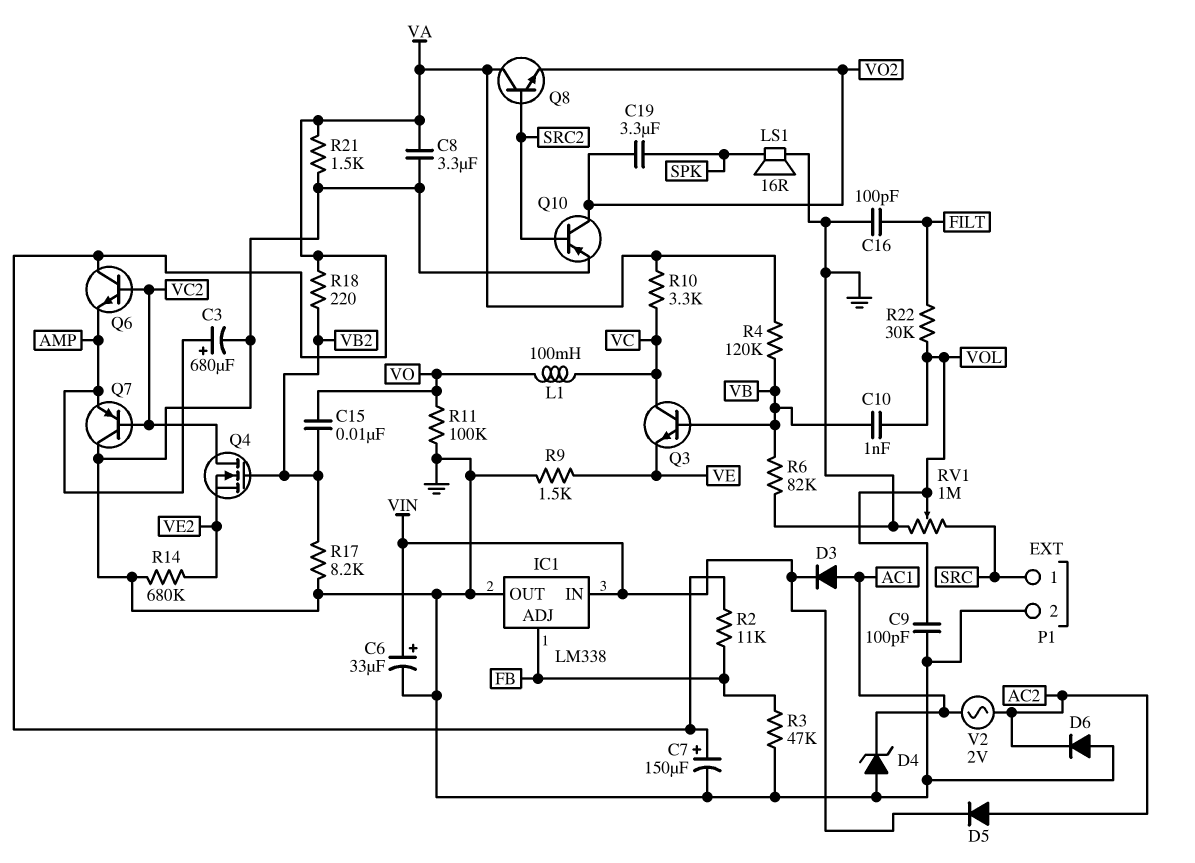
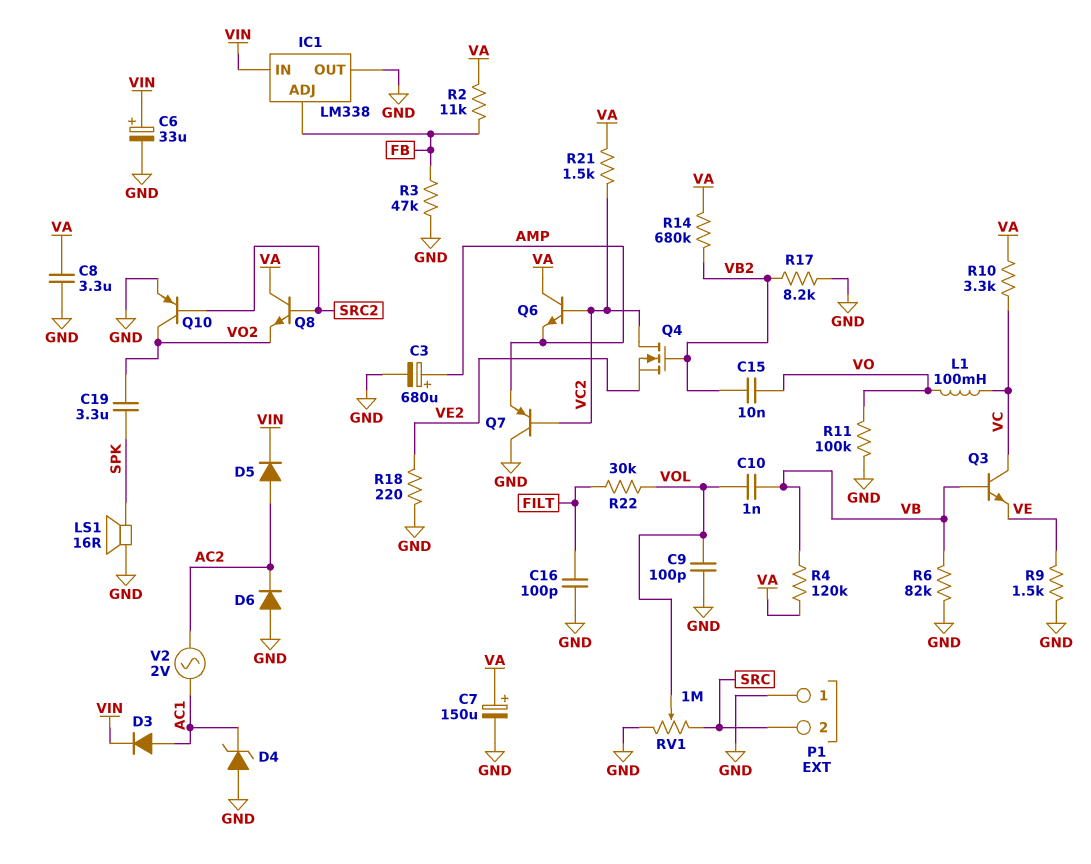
P1 pin 1: SRC -> GND
P1 pin 2: GND -> SRC
R14: 680k (GND, VE2) -> 680k (VA, VB2)
R18: 220 (VA, VB2) -> 220 (GND, VE2)
R21: 1.5k (GND, VA) -> 1.5k (VA, VC2)

